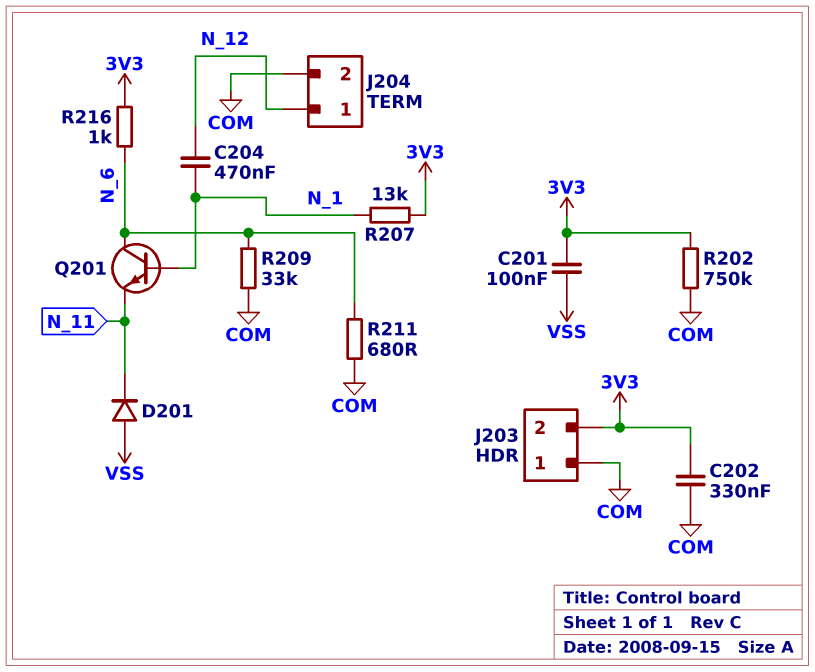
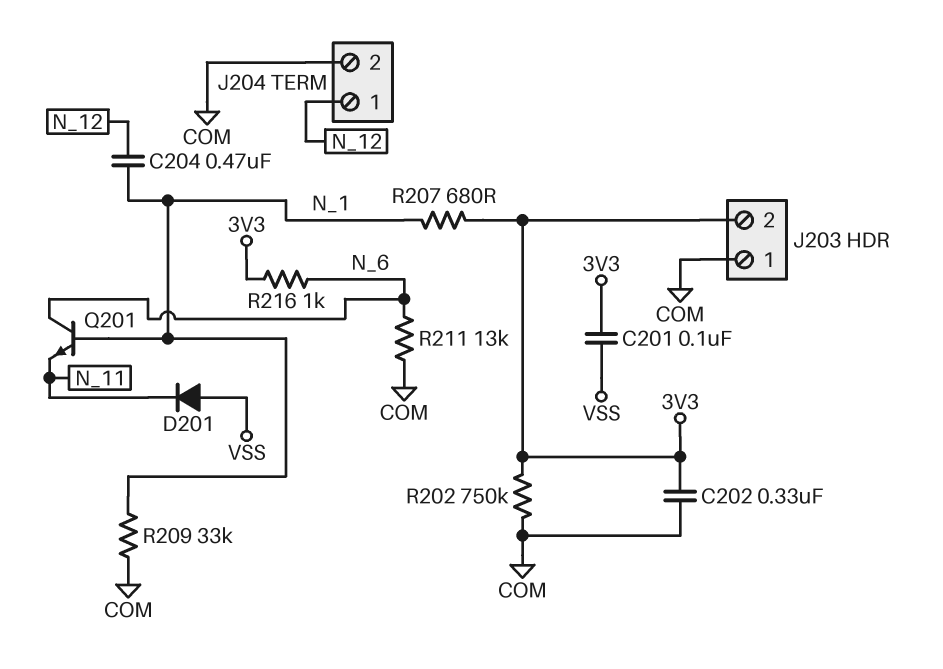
R207: 13k (3V3, N_1) -> 680 (3V3, N_1)
R209: 33k (COM, N_6) -> 33k (COM, N_1)
R211: 680 (COM, N_6) -> 13k (COM, N_6)

